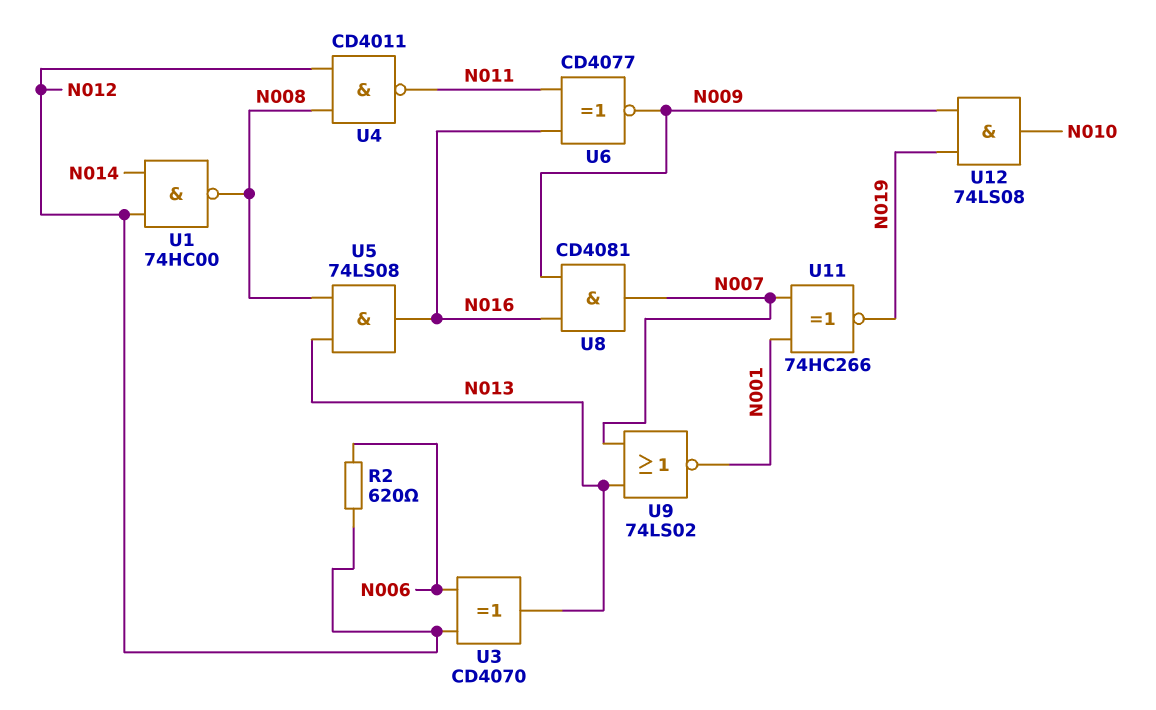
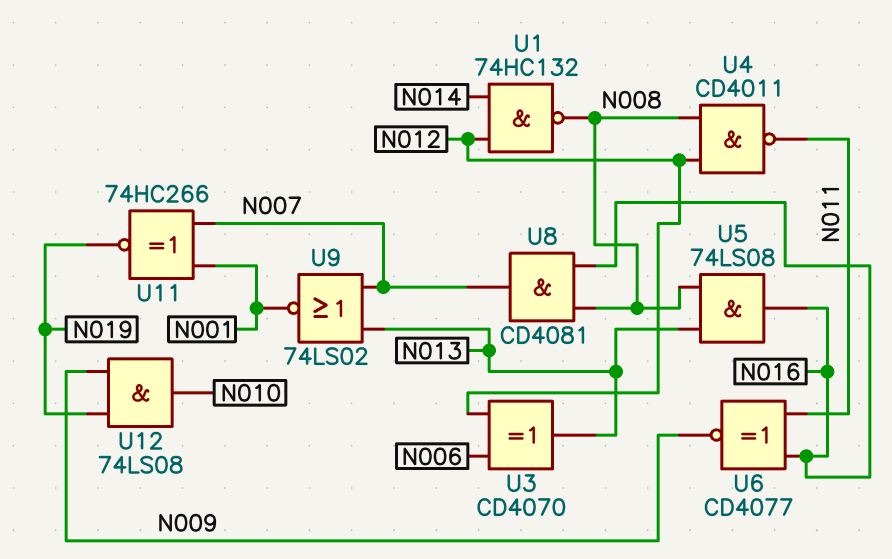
R2: 620 (N006, N012) -> none
U1: NAND 74HC00 (in N012, in N014, out N008) -> NAND 74HC132 (in N012, in N014, out N008)
U8: AND CD4081 (in N009, in N016, out N007) -> AND CD4081 (in N008, in N016, out N007)

